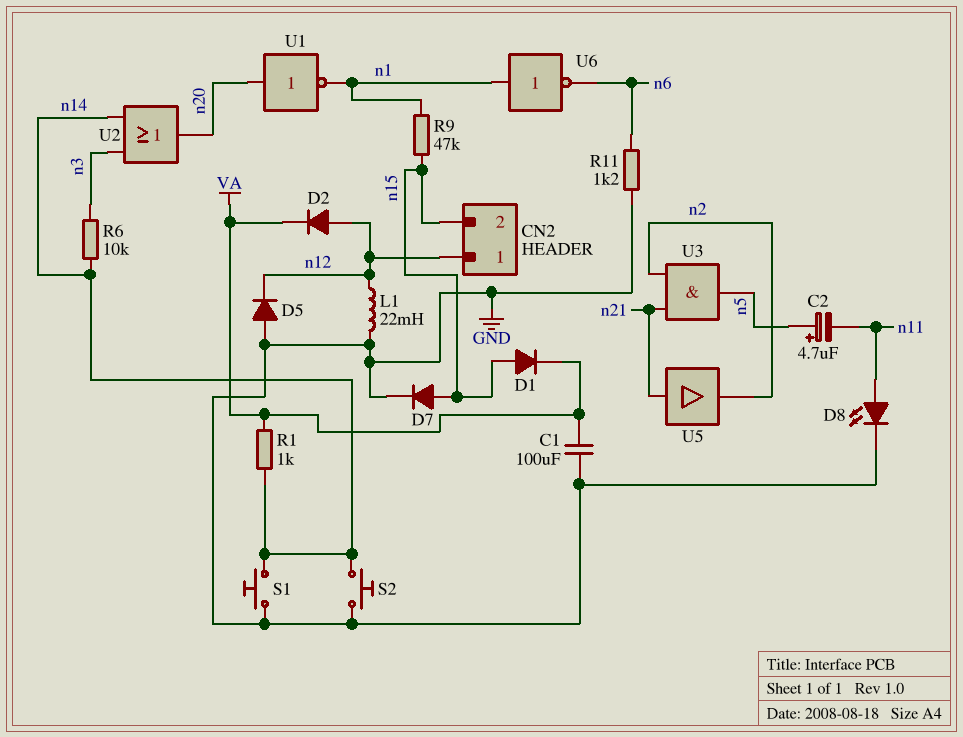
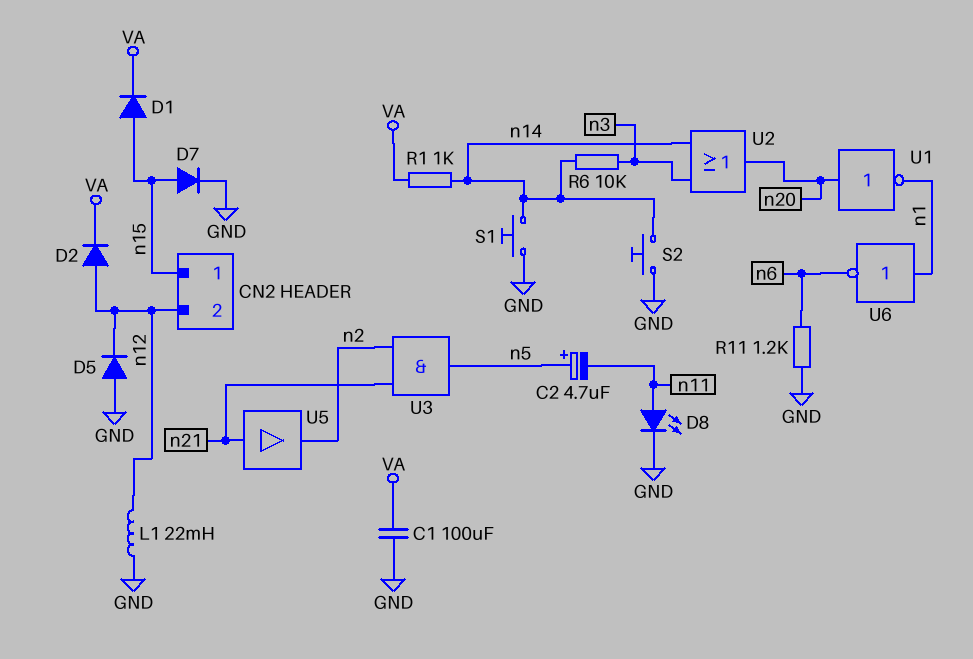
CN2 pin 1: n12 -> n15
CN2 pin 2: n15 -> n12
R9: 47k (n1, n15) -> none

